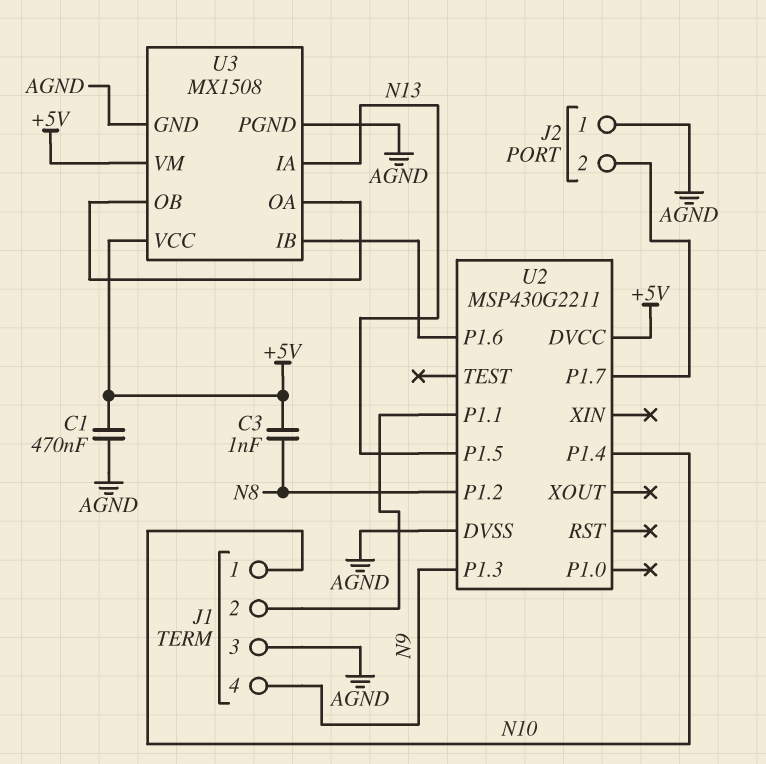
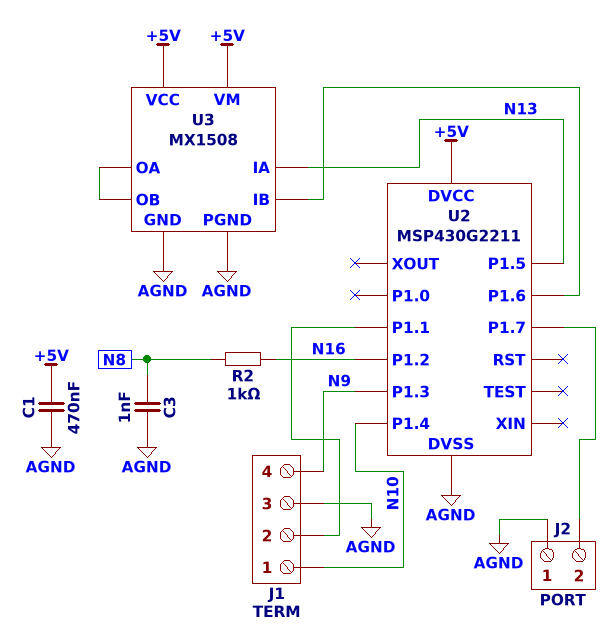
C3: 1nF (+5V, N8) -> 1nF (AGND, N8)
R2: none -> 1k (N8, N16)
U2 pin P1.2: N8 -> N16

